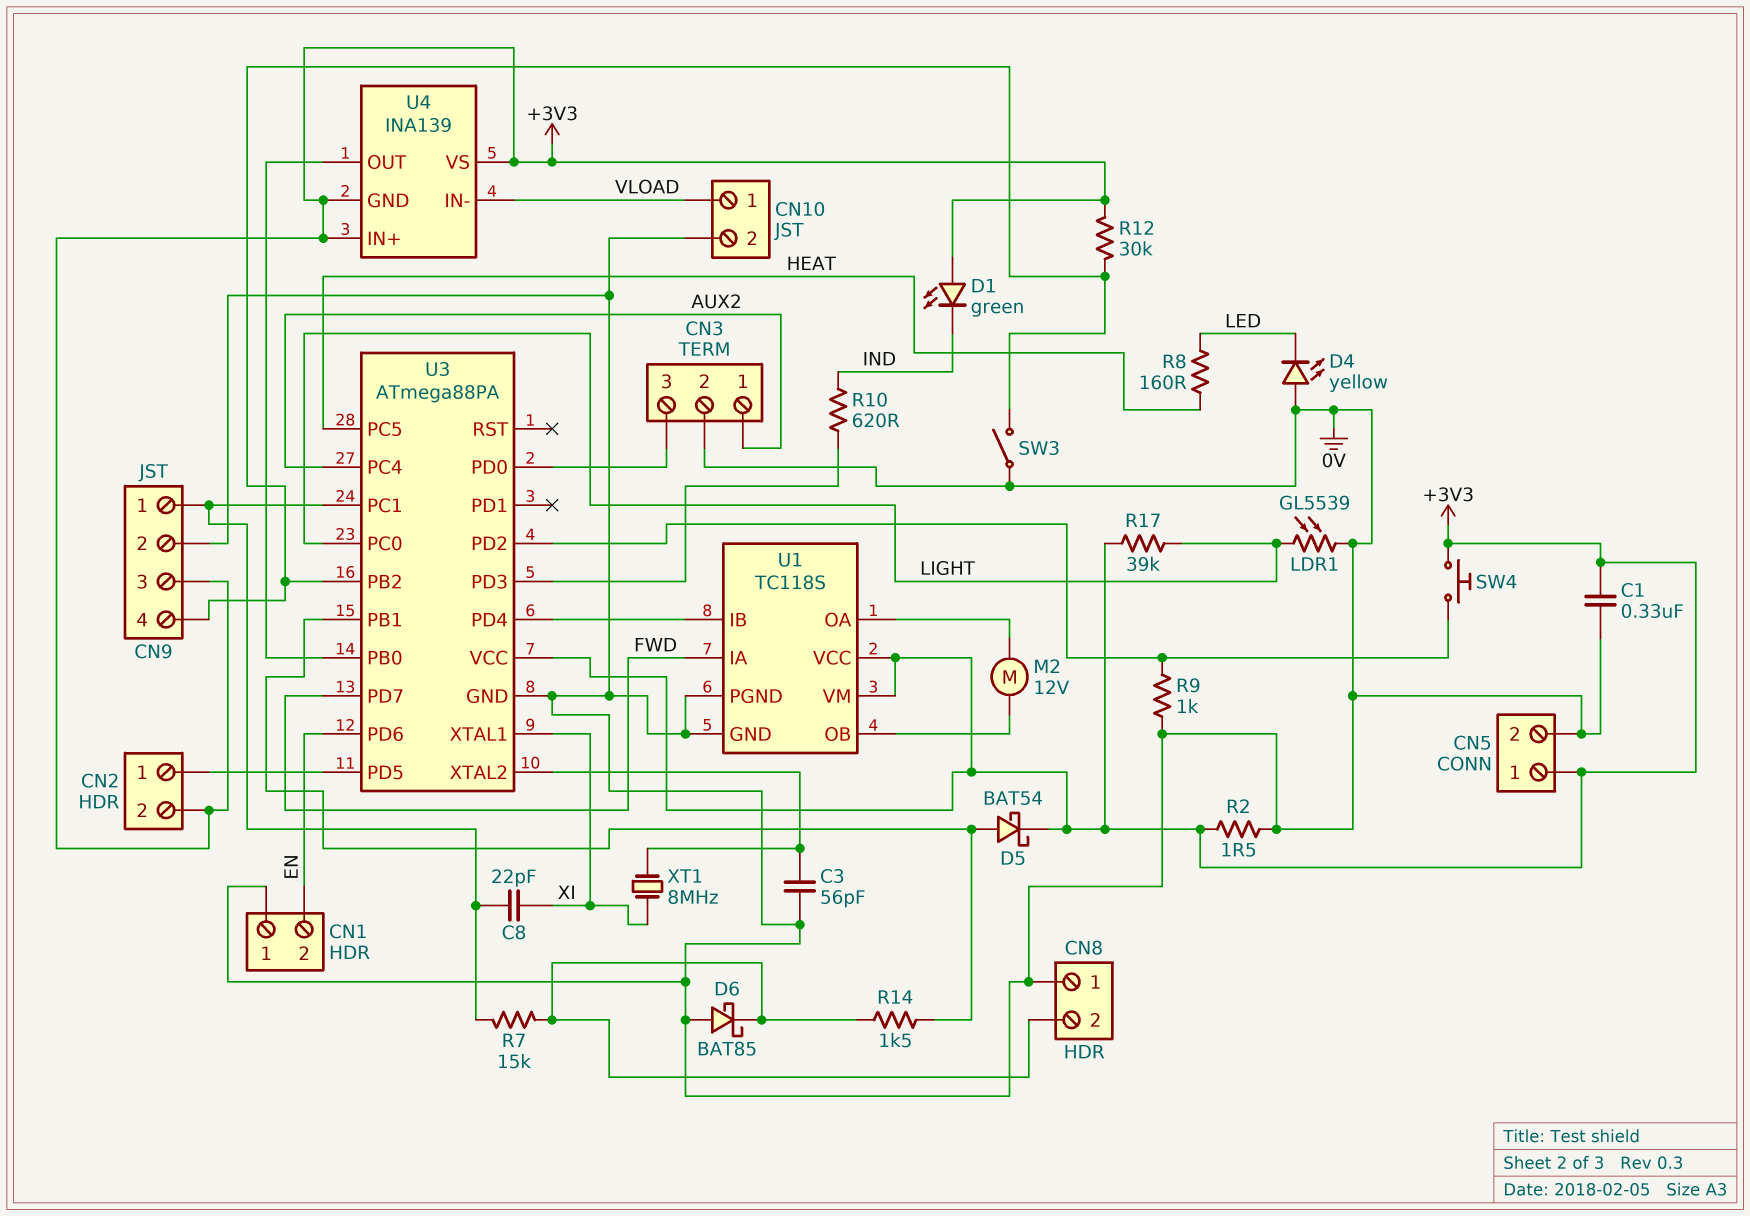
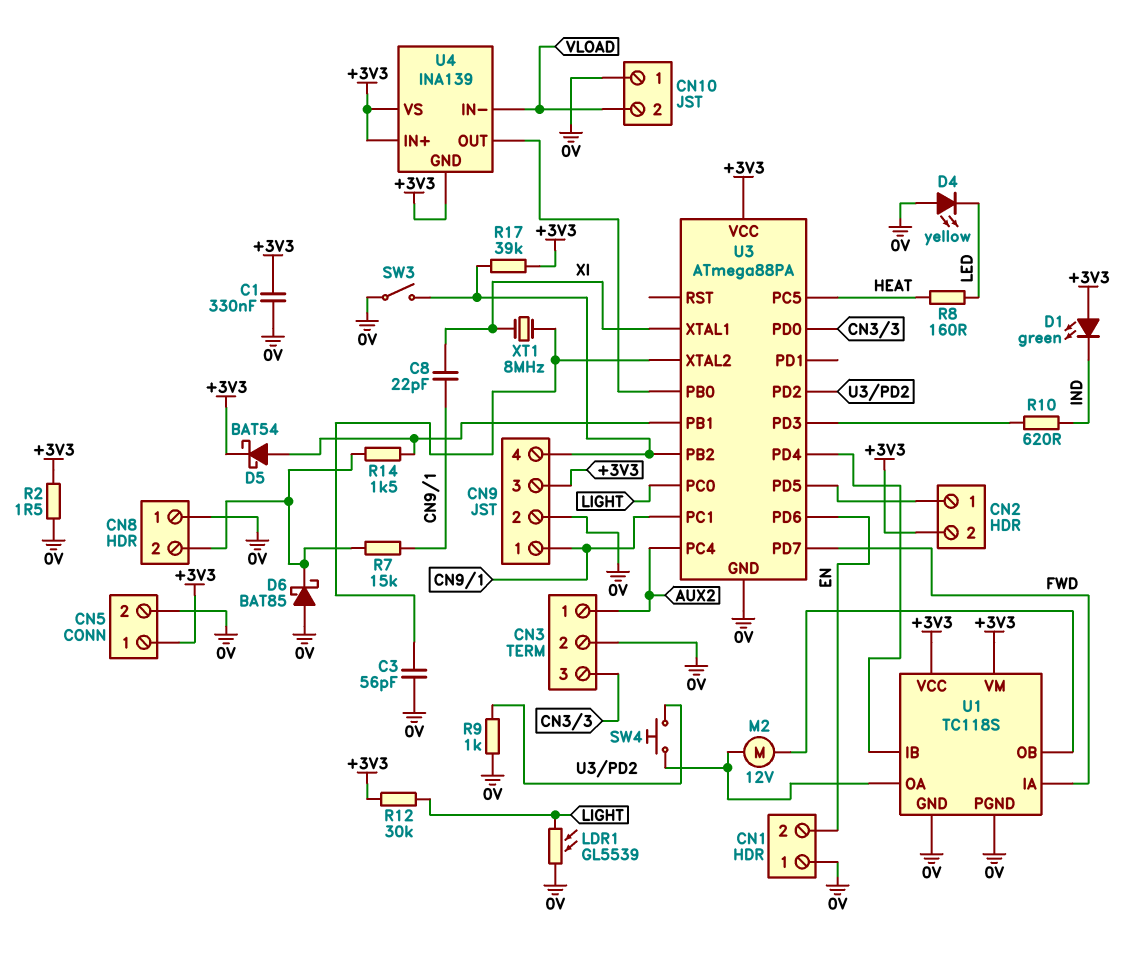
CN10 pin 1: VLOAD -> 0V
CN10 pin 2: 0V -> VLOAD
R12: 30k (+3V3, CN9/4) -> 30k (+3V3, LIGHT)
R17: 39k (+3V3, LIGHT) -> 39k (+3V3, CN9/4)
SW4: button (+3V3, U3/PD2) -> button (U1/OA, U3/PD2)

